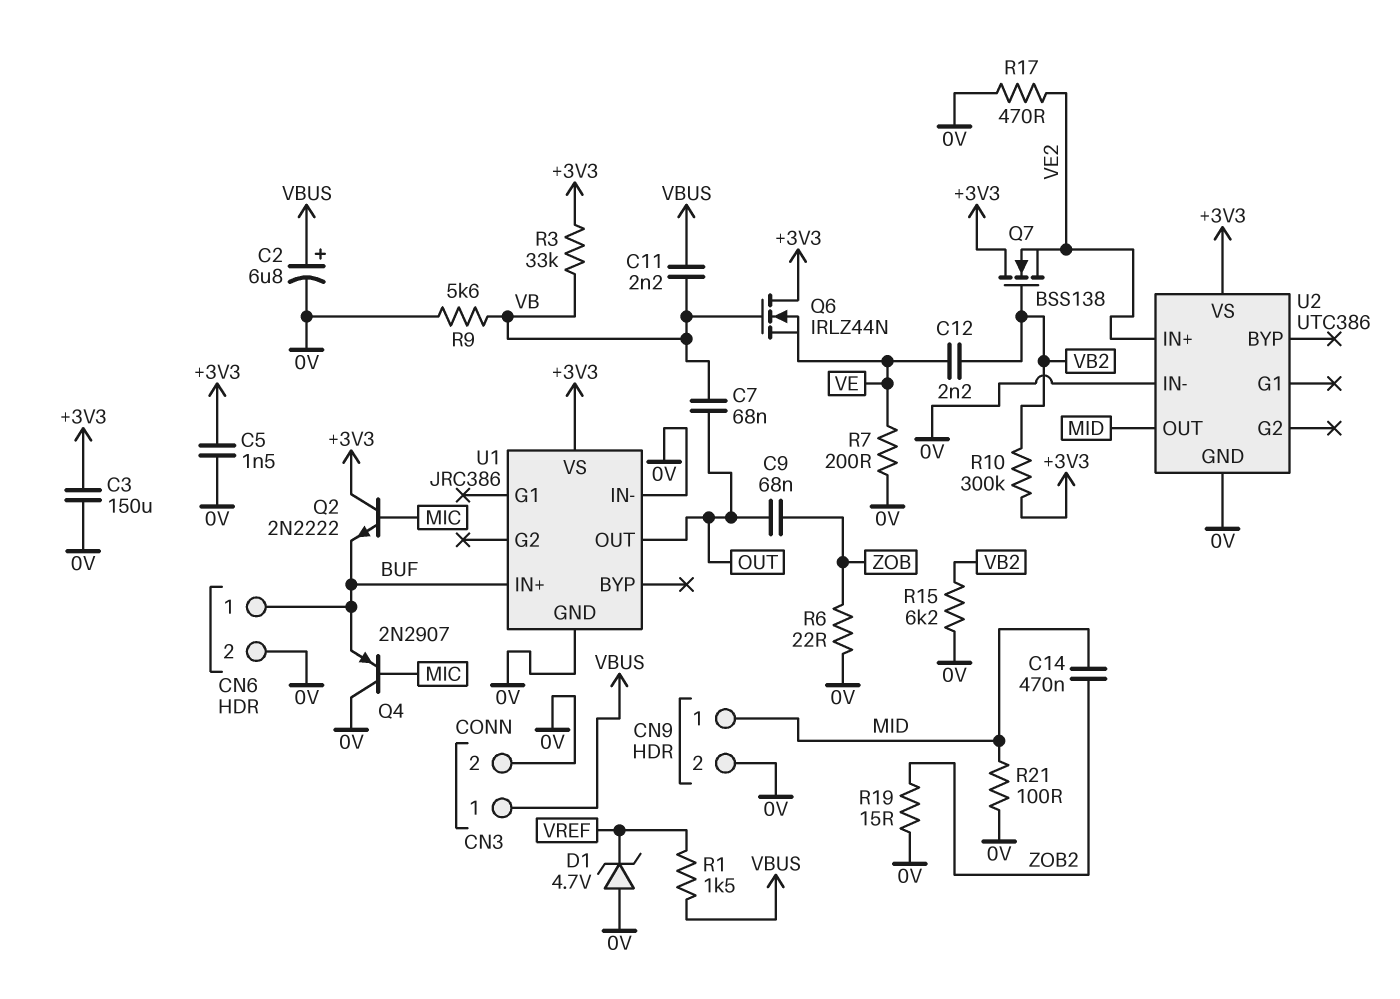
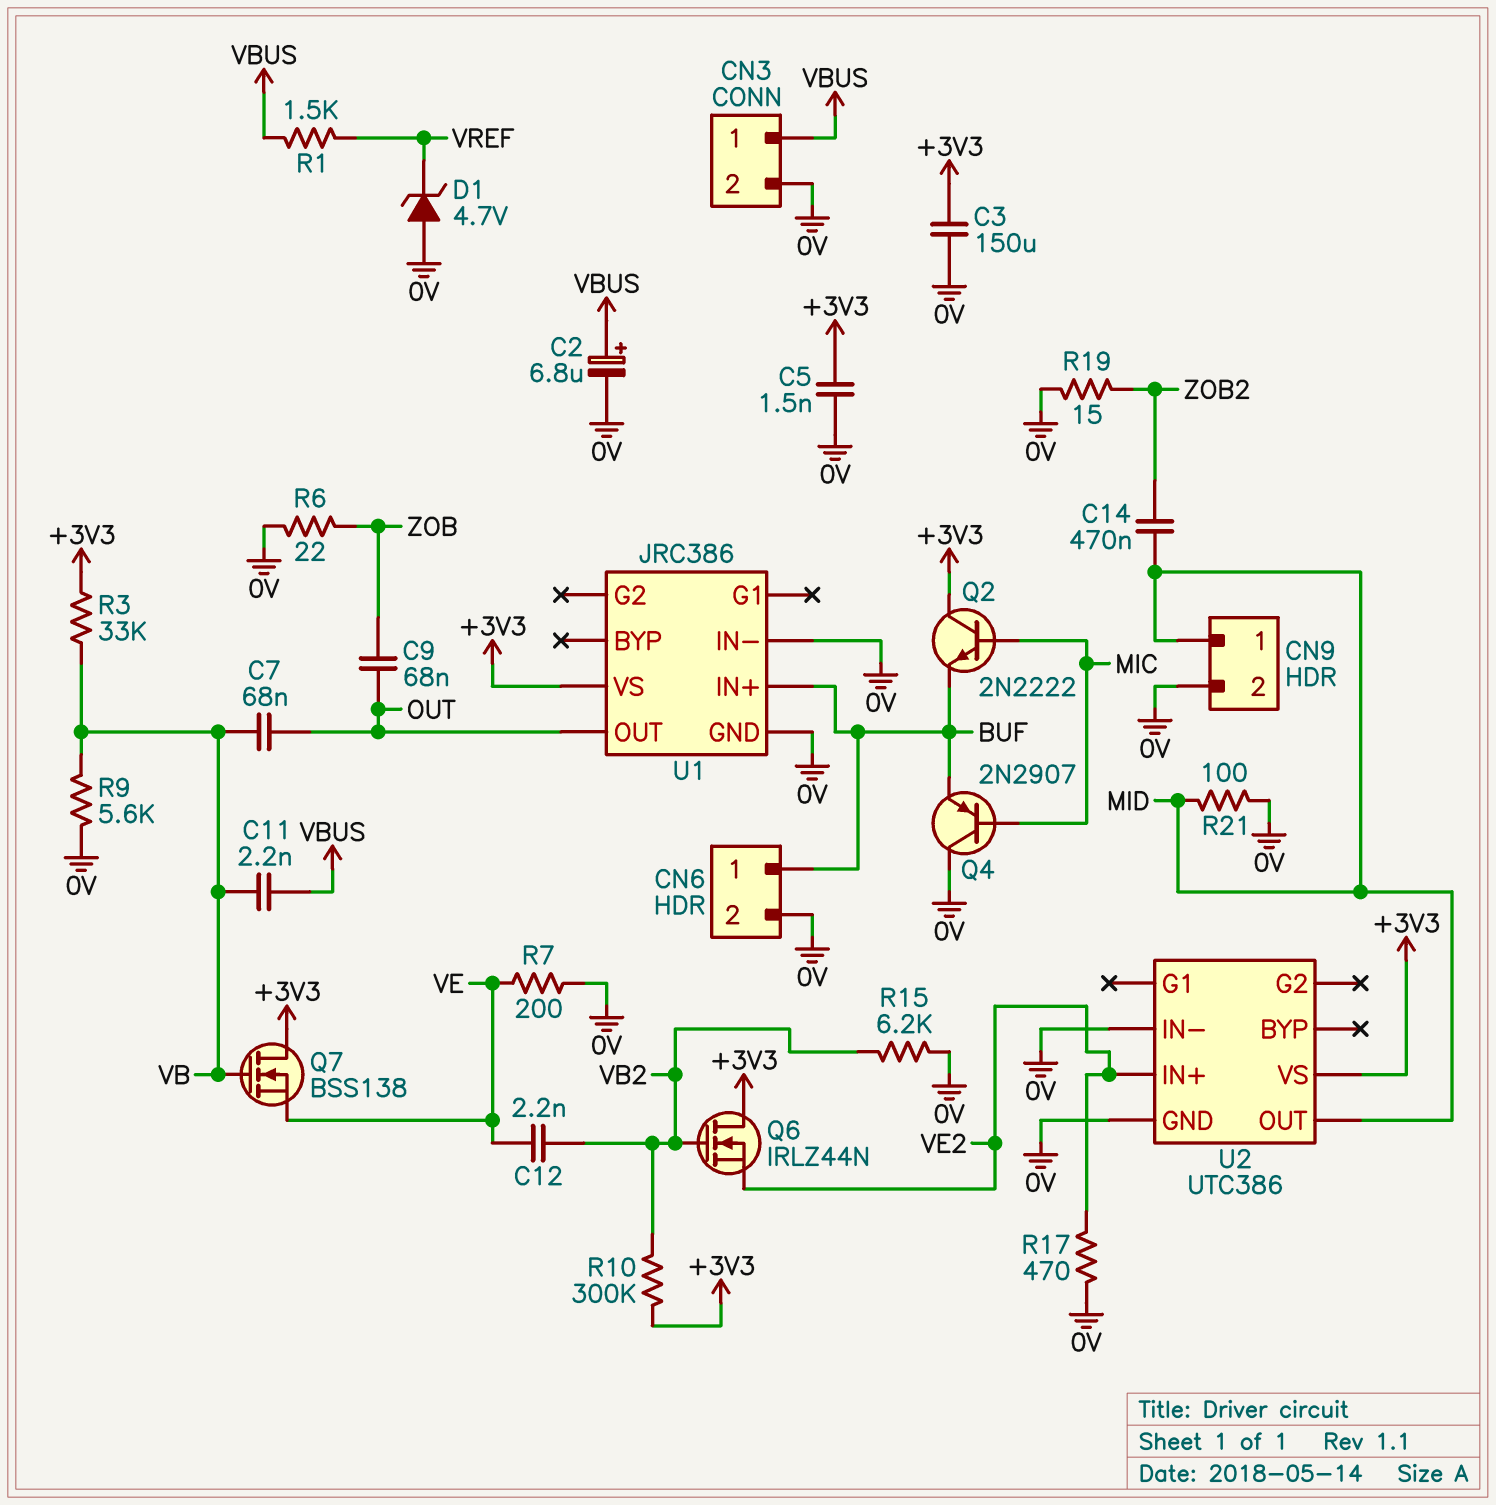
Q6: NMOS IRLZ44N (G VB, D +3V3, S VE) -> NMOS IRLZ44N (G VB2, D +3V3, S VE2)
Q7: NMOS BSS138 (G VB2, D +3V3, S VE2) -> NMOS BSS138 (G VB, D +3V3, S VE)

